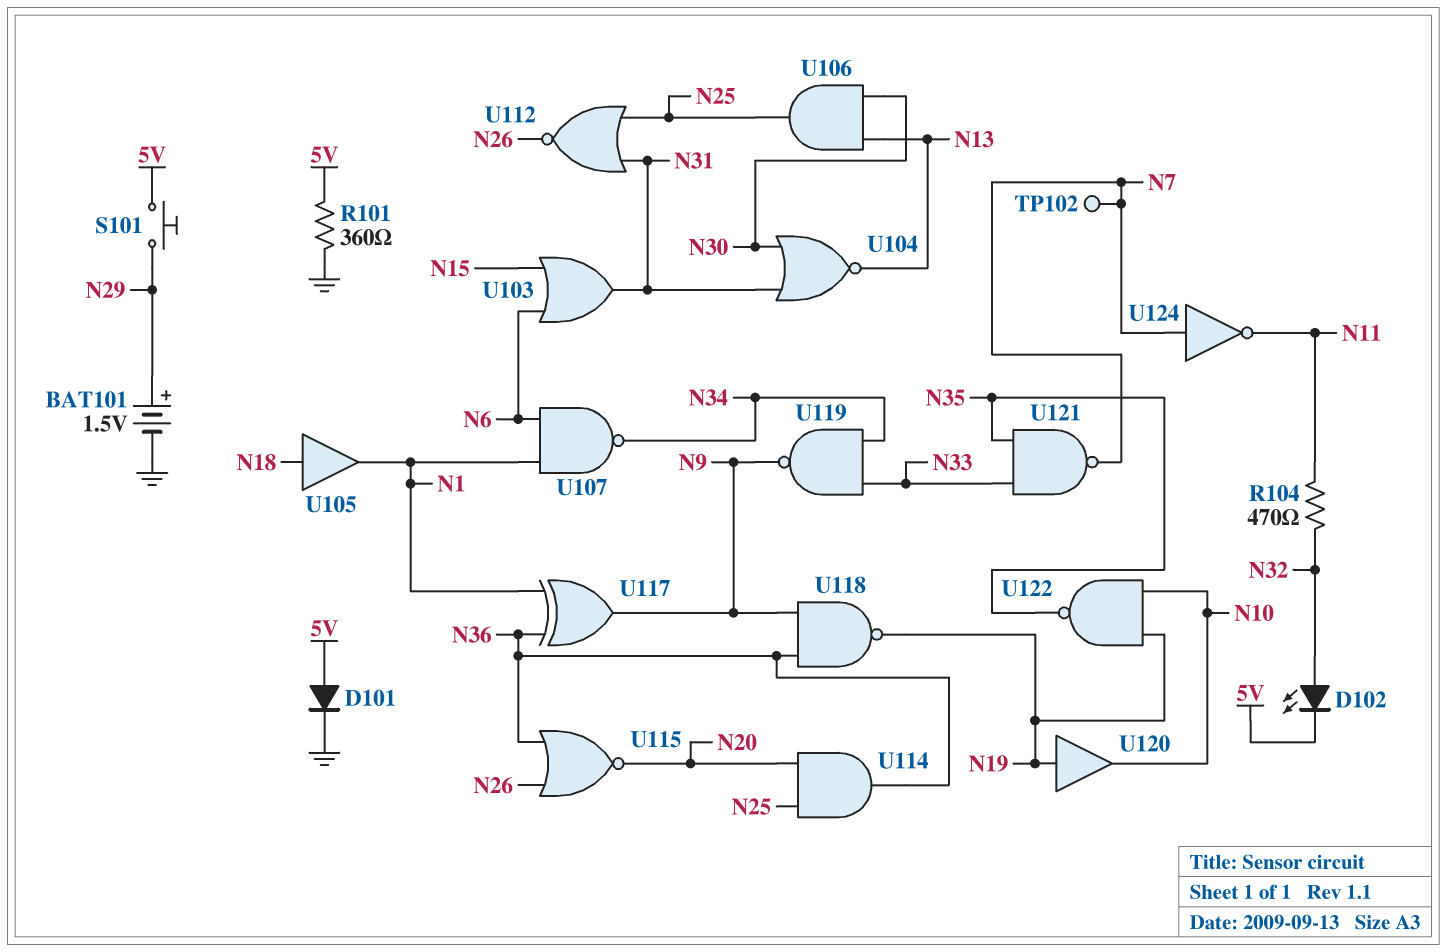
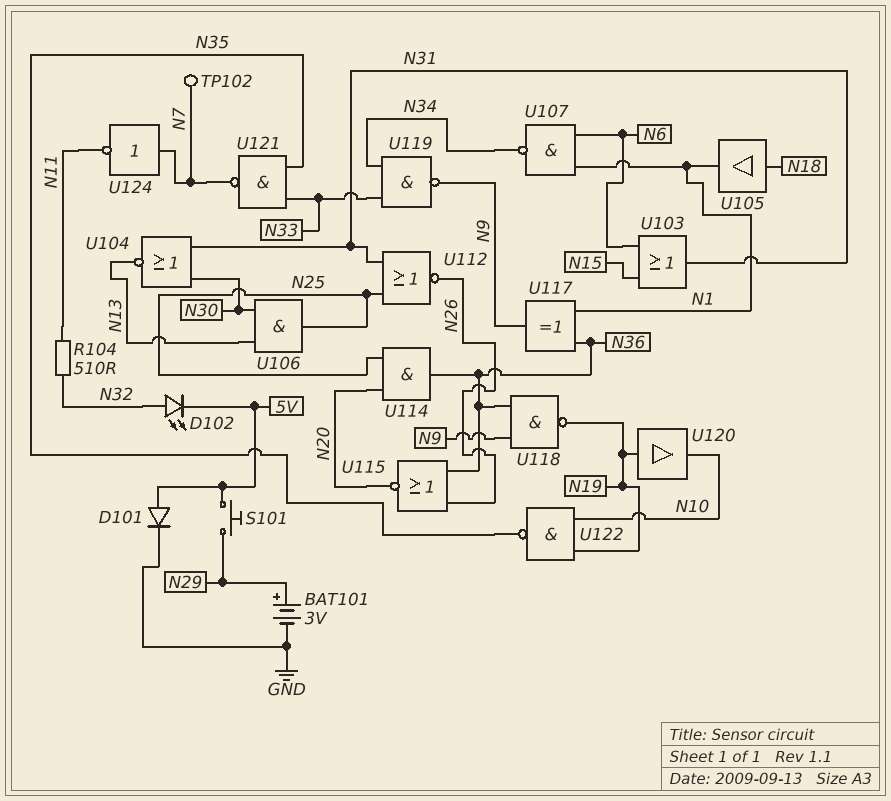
BAT101: 1.5V (plus N29, minus GND) -> 3V (plus N29, minus GND)
R101: 360 (5V, GND) -> none
R104: 470 (N11, N32) -> 510 (N11, N32)

